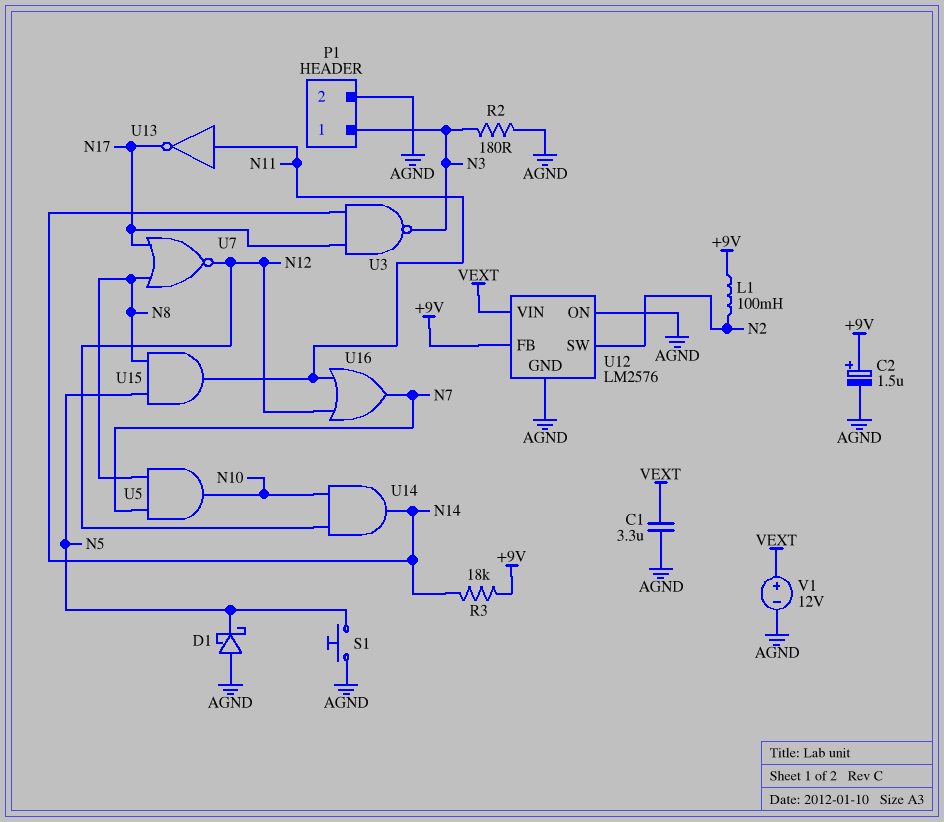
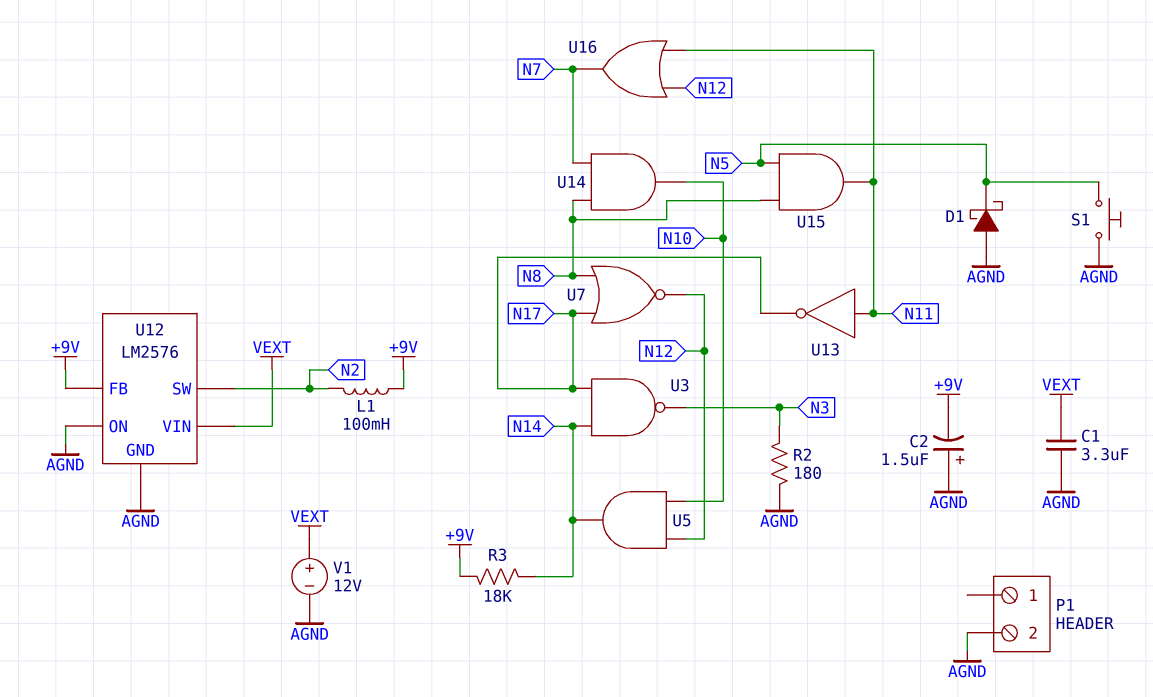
C2: 1.5uF (plus +9V, minus AGND) -> 1.5uF (plus AGND, minus +9V)
P1 pin 1: N3 -> none
U5: AND (in N7, in N8, out N10) -> AND (in N10, in N12, out N14)
U14: AND (in N10, in N12, out N14) -> AND (in N7, in N8, out N10)

